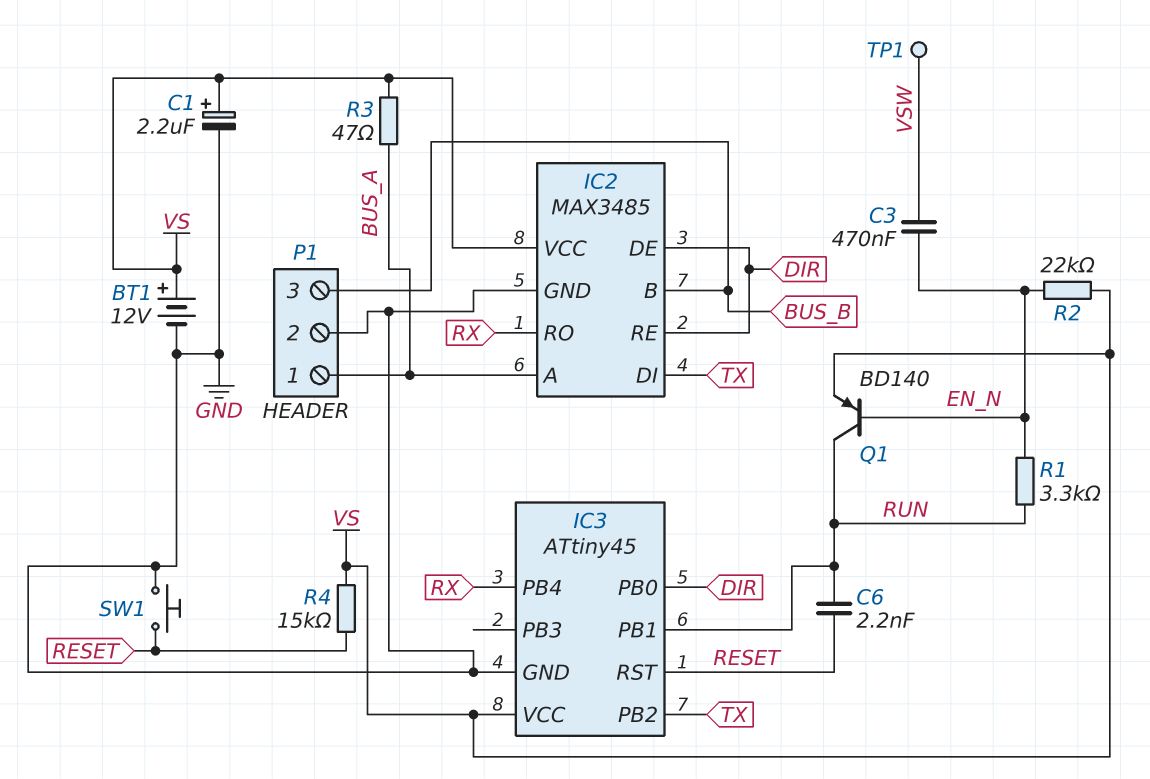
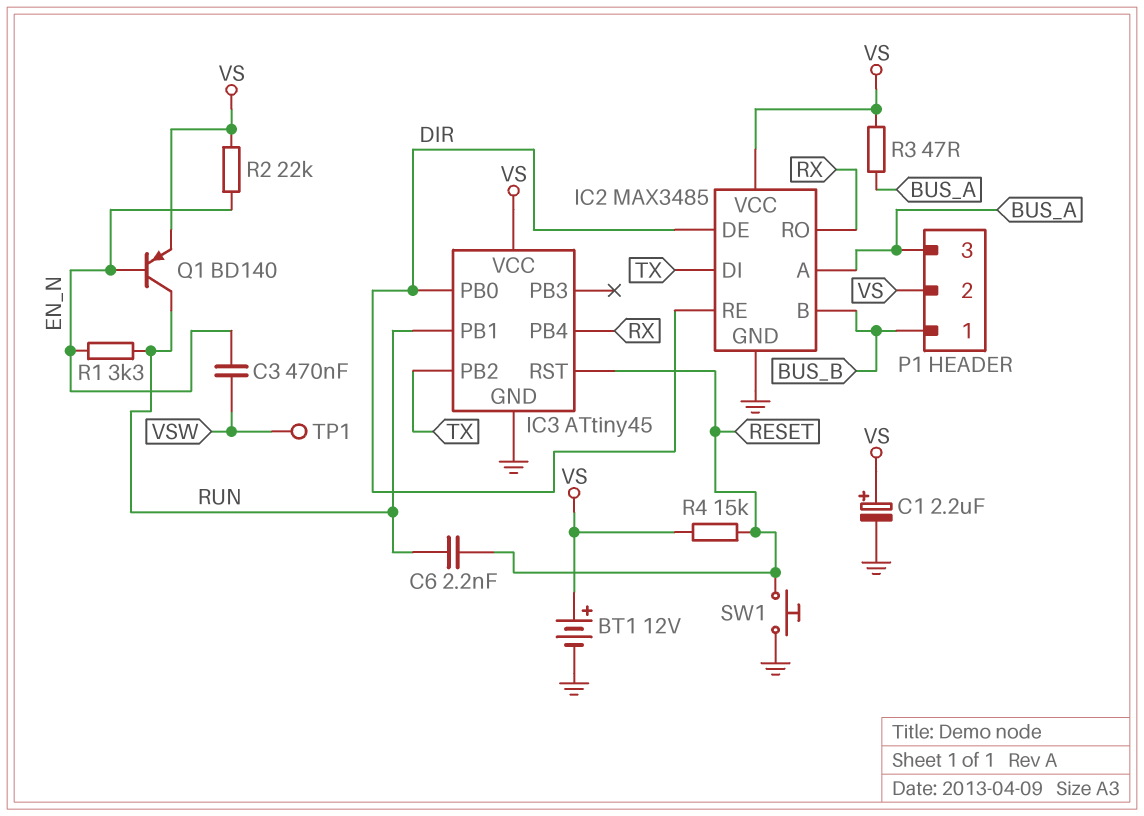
P1 pin 1: BUS_A -> BUS_B
P1 pin 2: GND -> VS
P1 pin 3: BUS_B -> BUS_A

